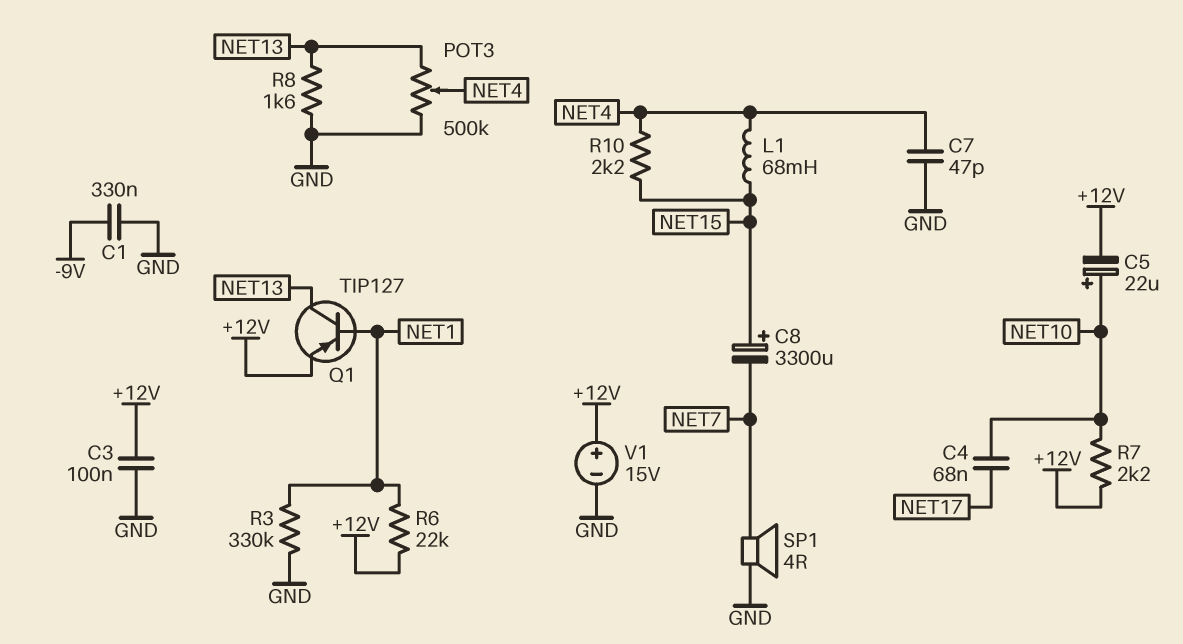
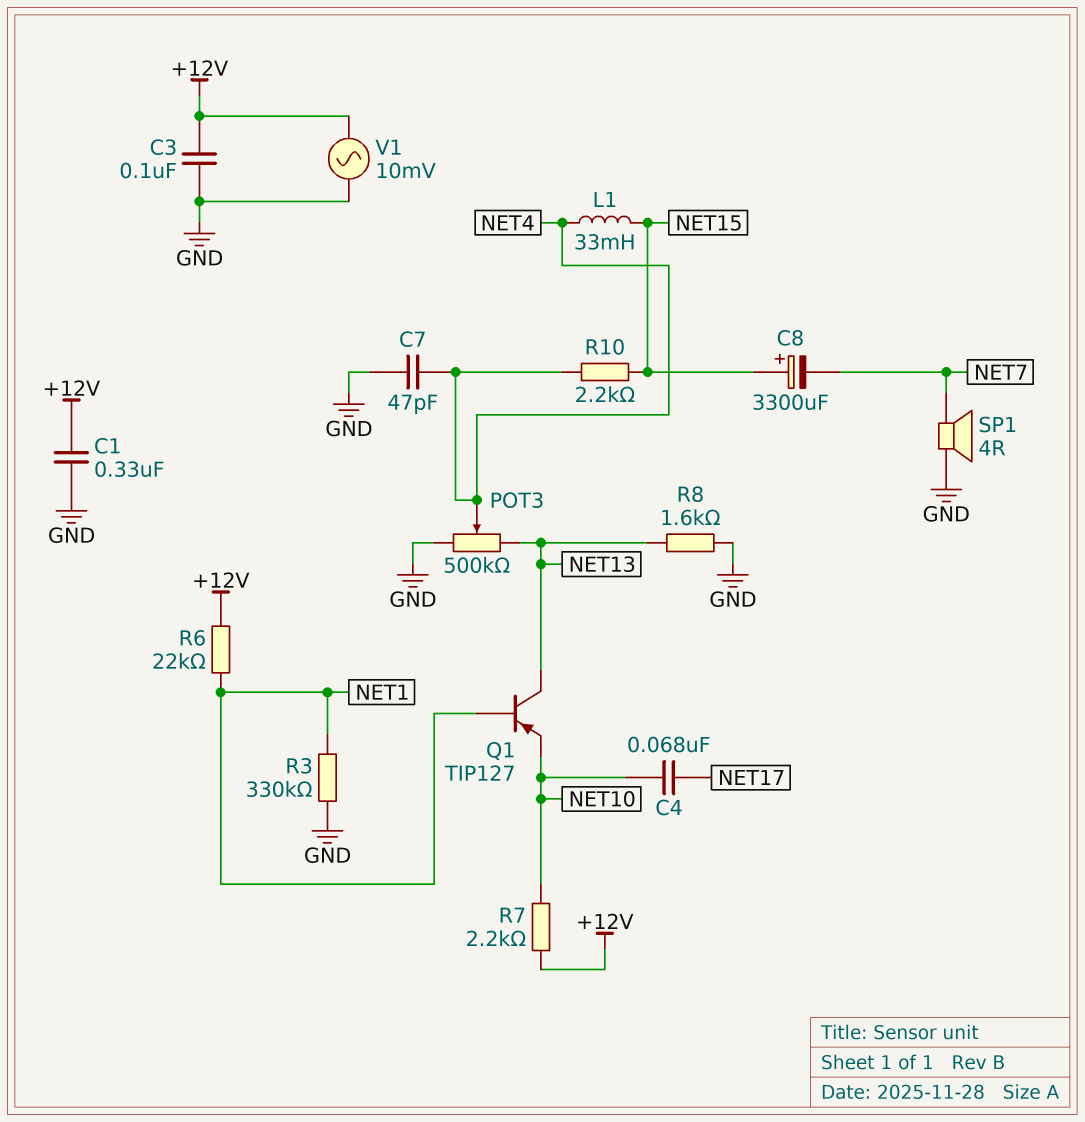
C1: 330nF (-9V, GND) -> 330nF (+12V, GND)
C5: 22uF (plus NET10, minus +12V) -> none
L1: 68mH (NET4, NET15) -> 33mH (NET4, NET15)
Q1: PNP TIP127 (B NET1, C NET13, E +12V) -> PNP TIP127 (B NET1, C NET13, E NET10)
V1: 15V (plus +12V, minus GND) -> AC 10mV (+12V, GND)

